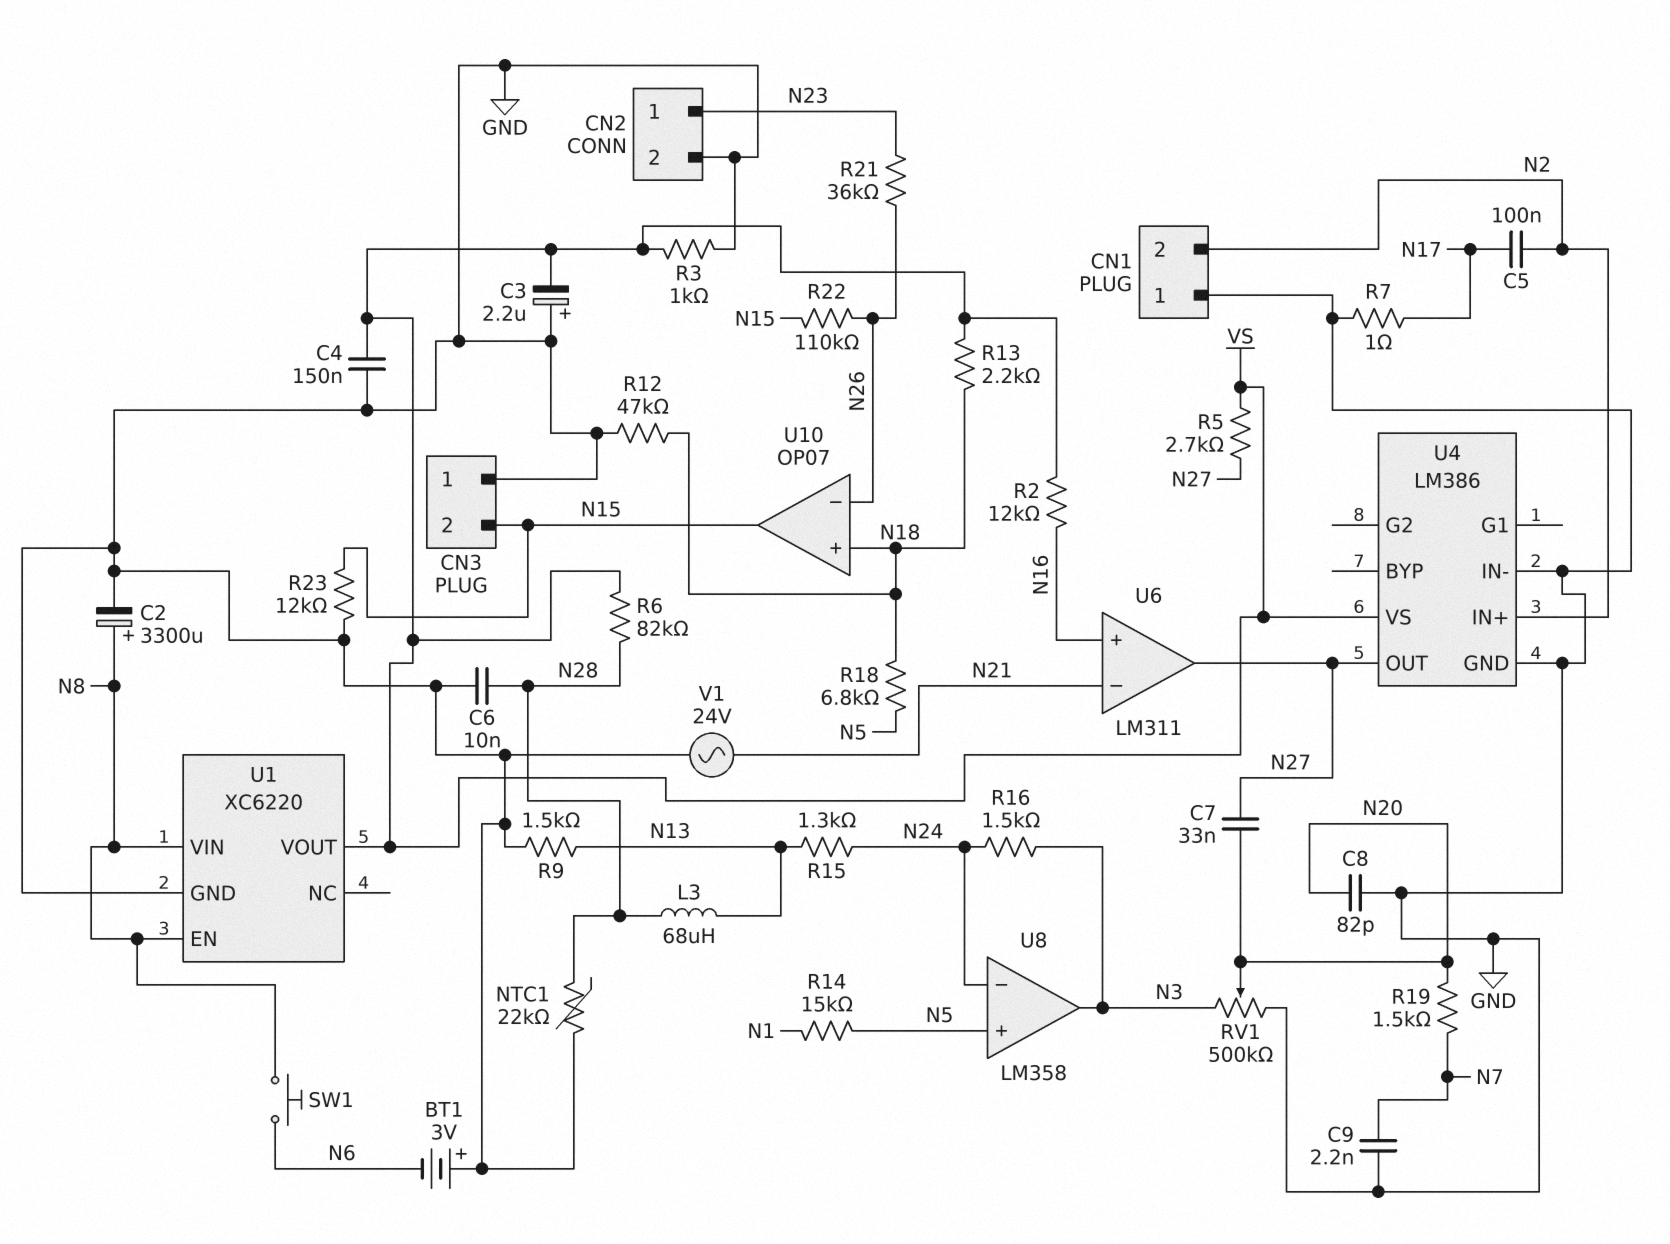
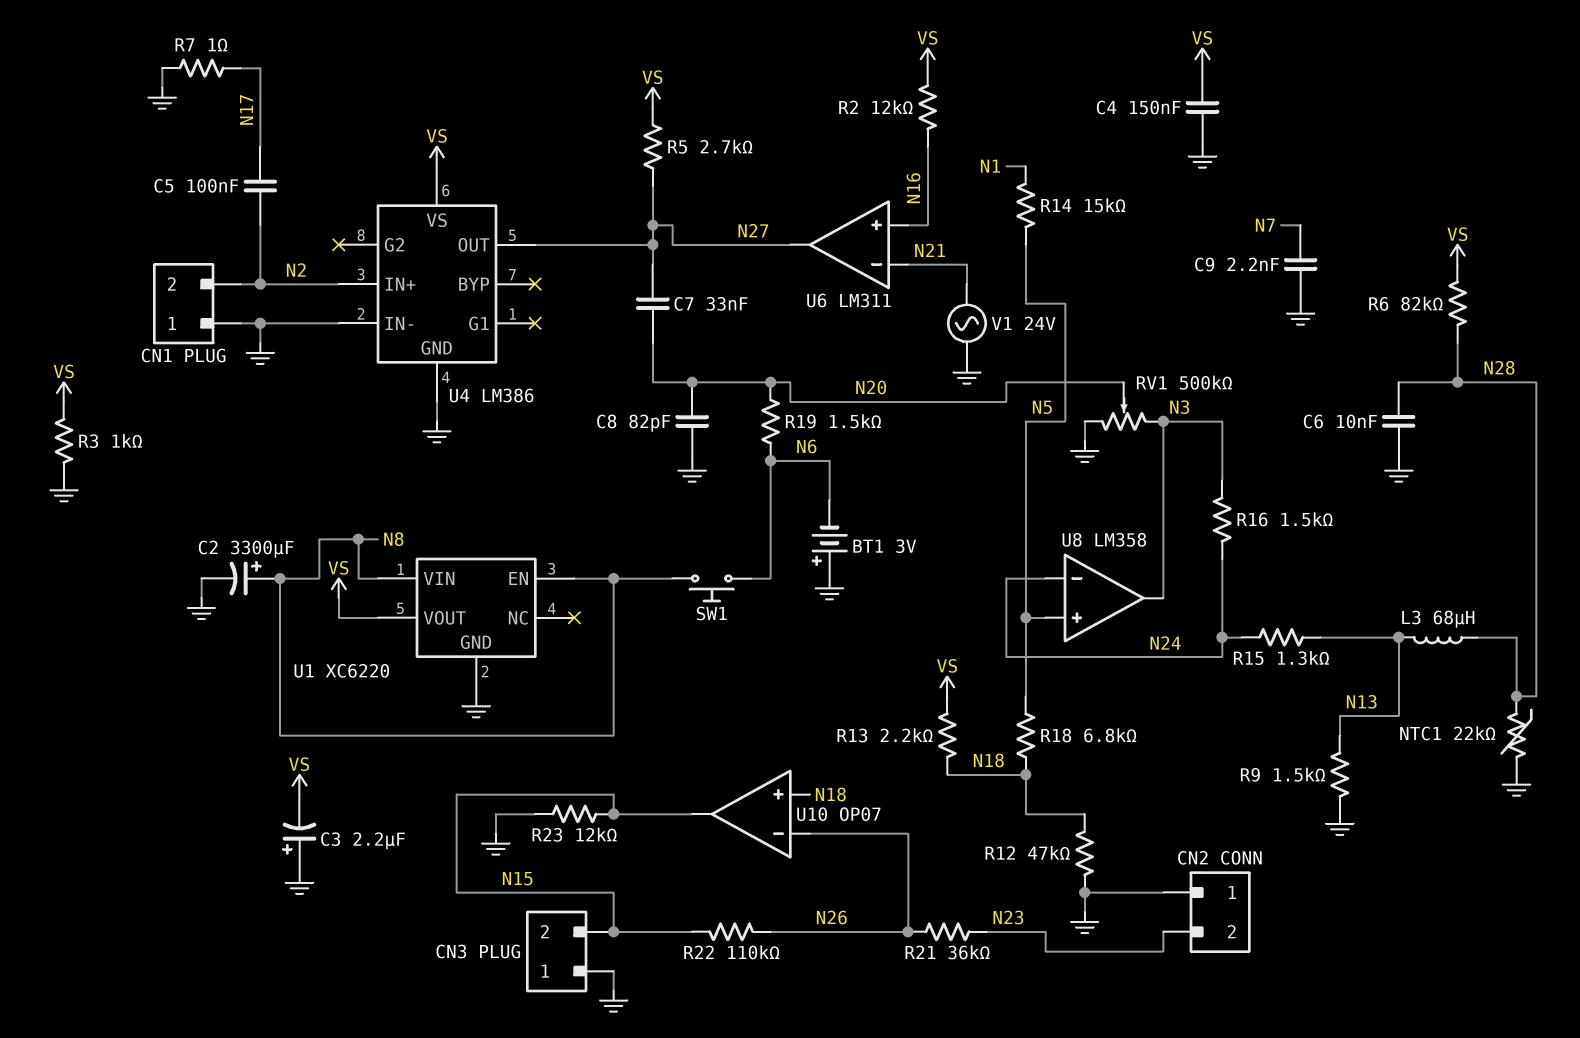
CN2 pin 1: N23 -> GND
CN2 pin 2: GND -> N23
R19: 1.5k (N7, N20) -> 1.5k (N6, N20)

